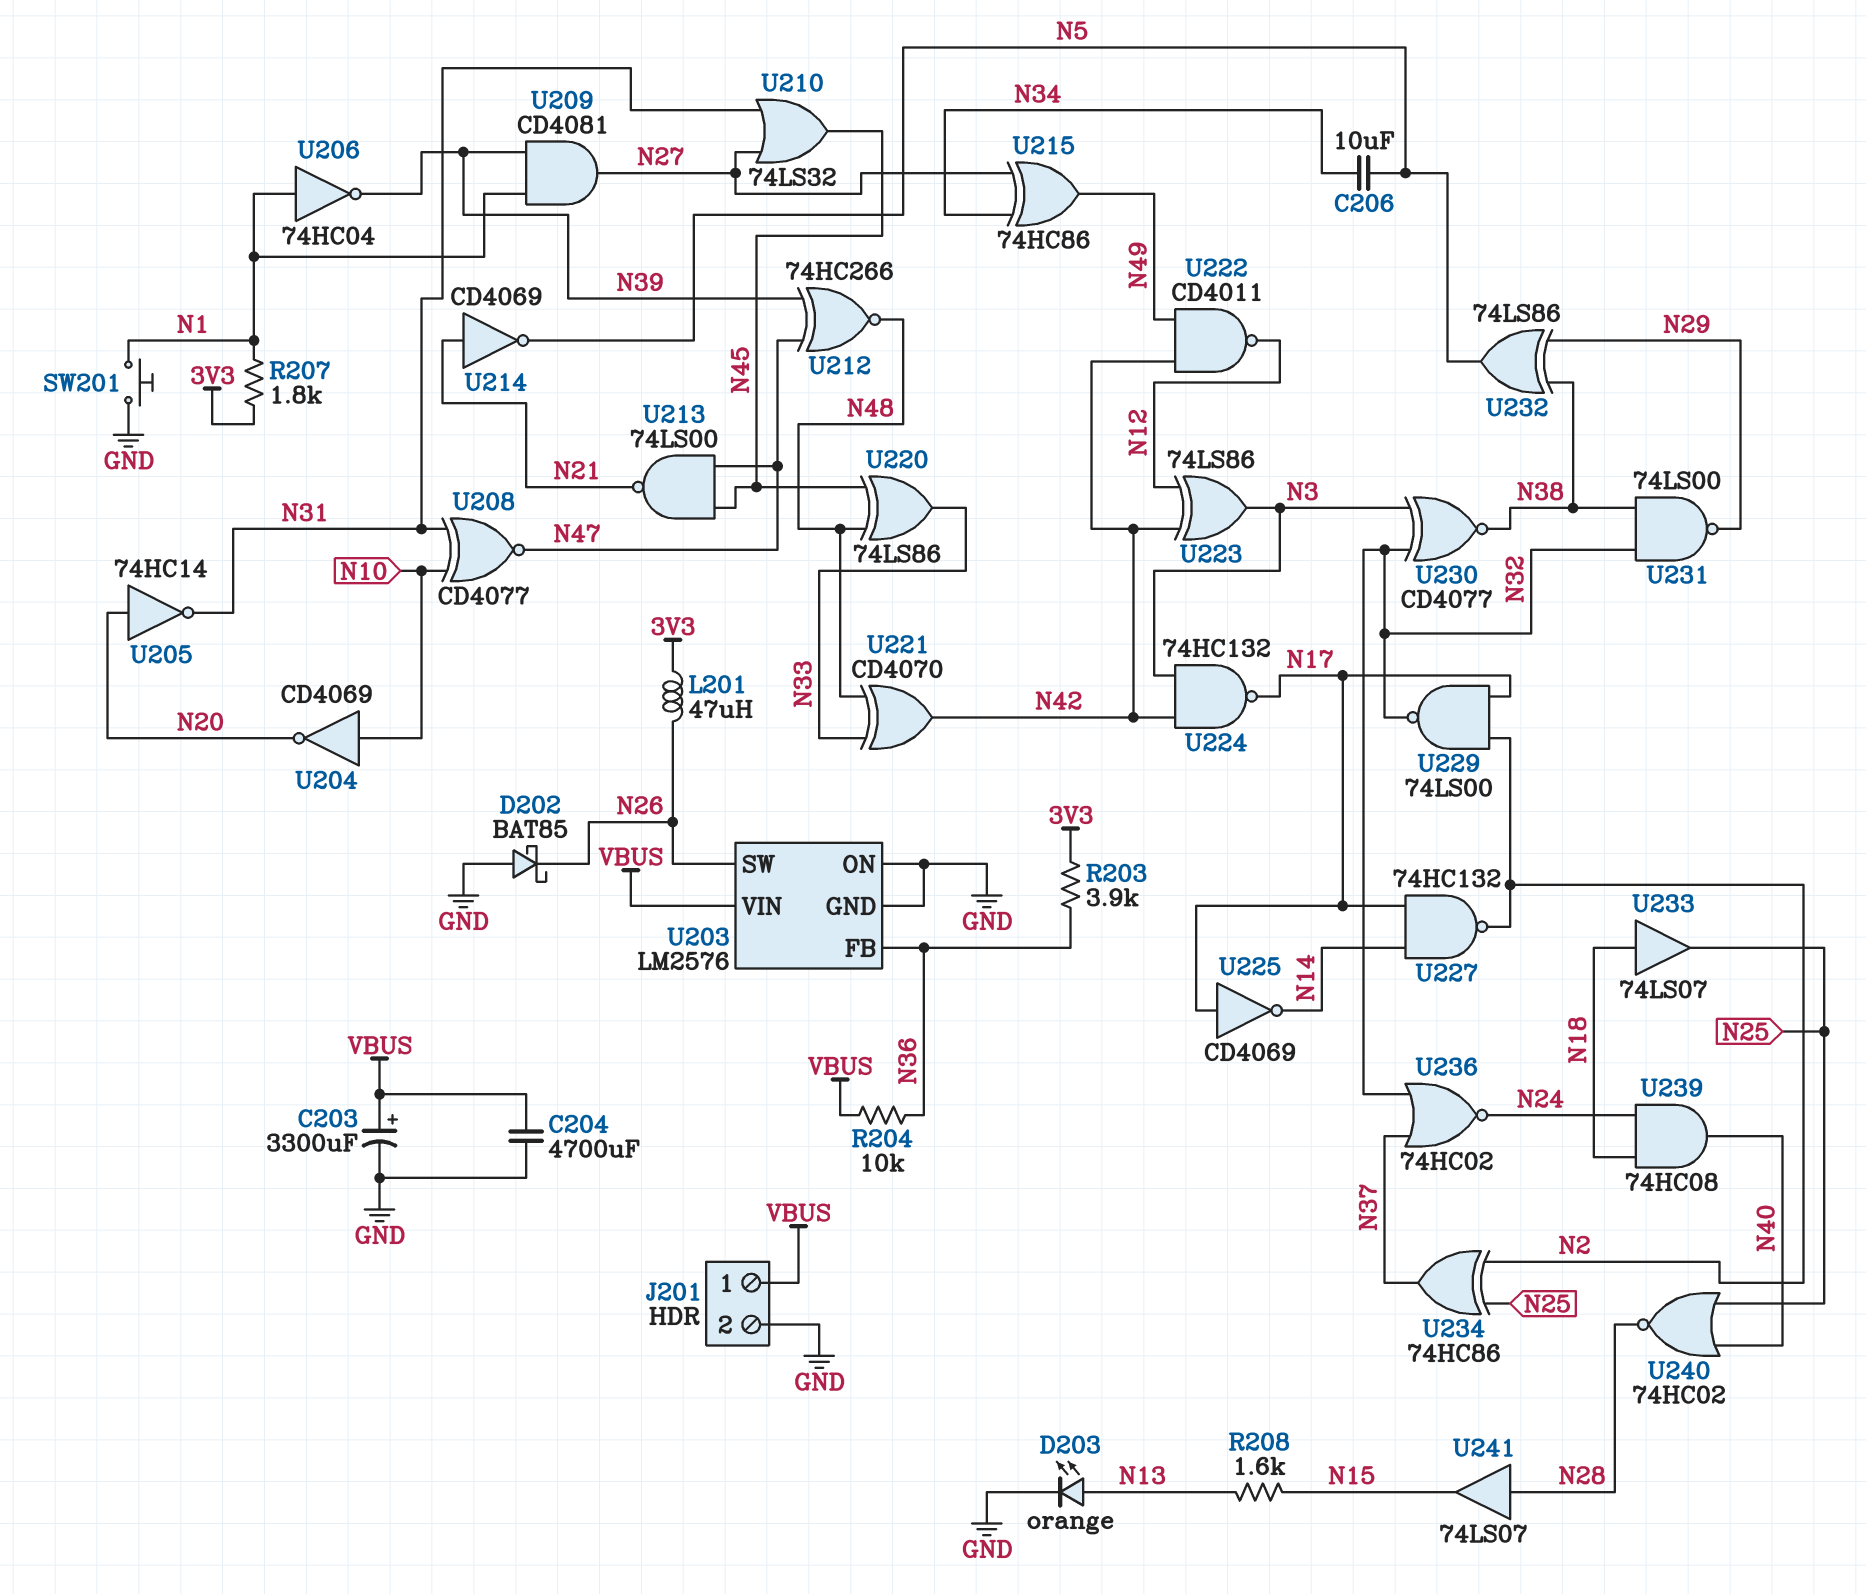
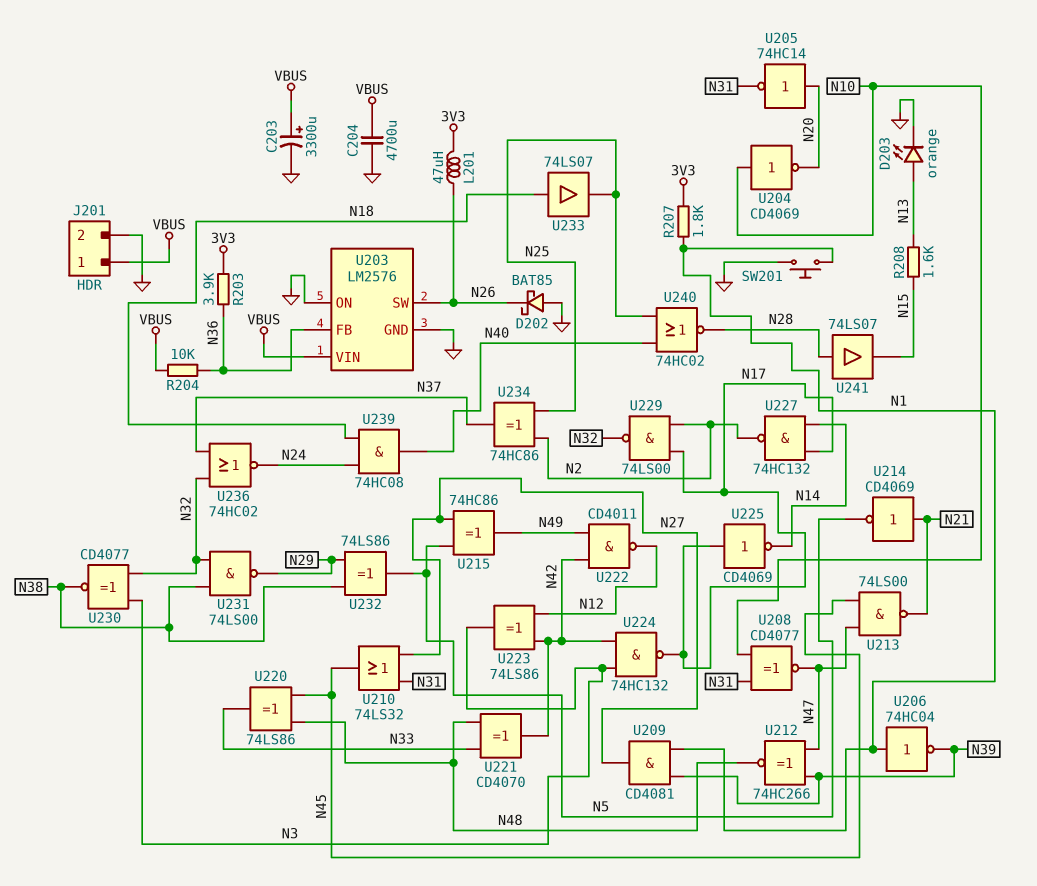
C206: 10uF (N5, N34) -> none
U215: XOR 74HC86 (in N27, in N34, out N49) -> XOR 74HC86 (in N5, in N27, out N49)

